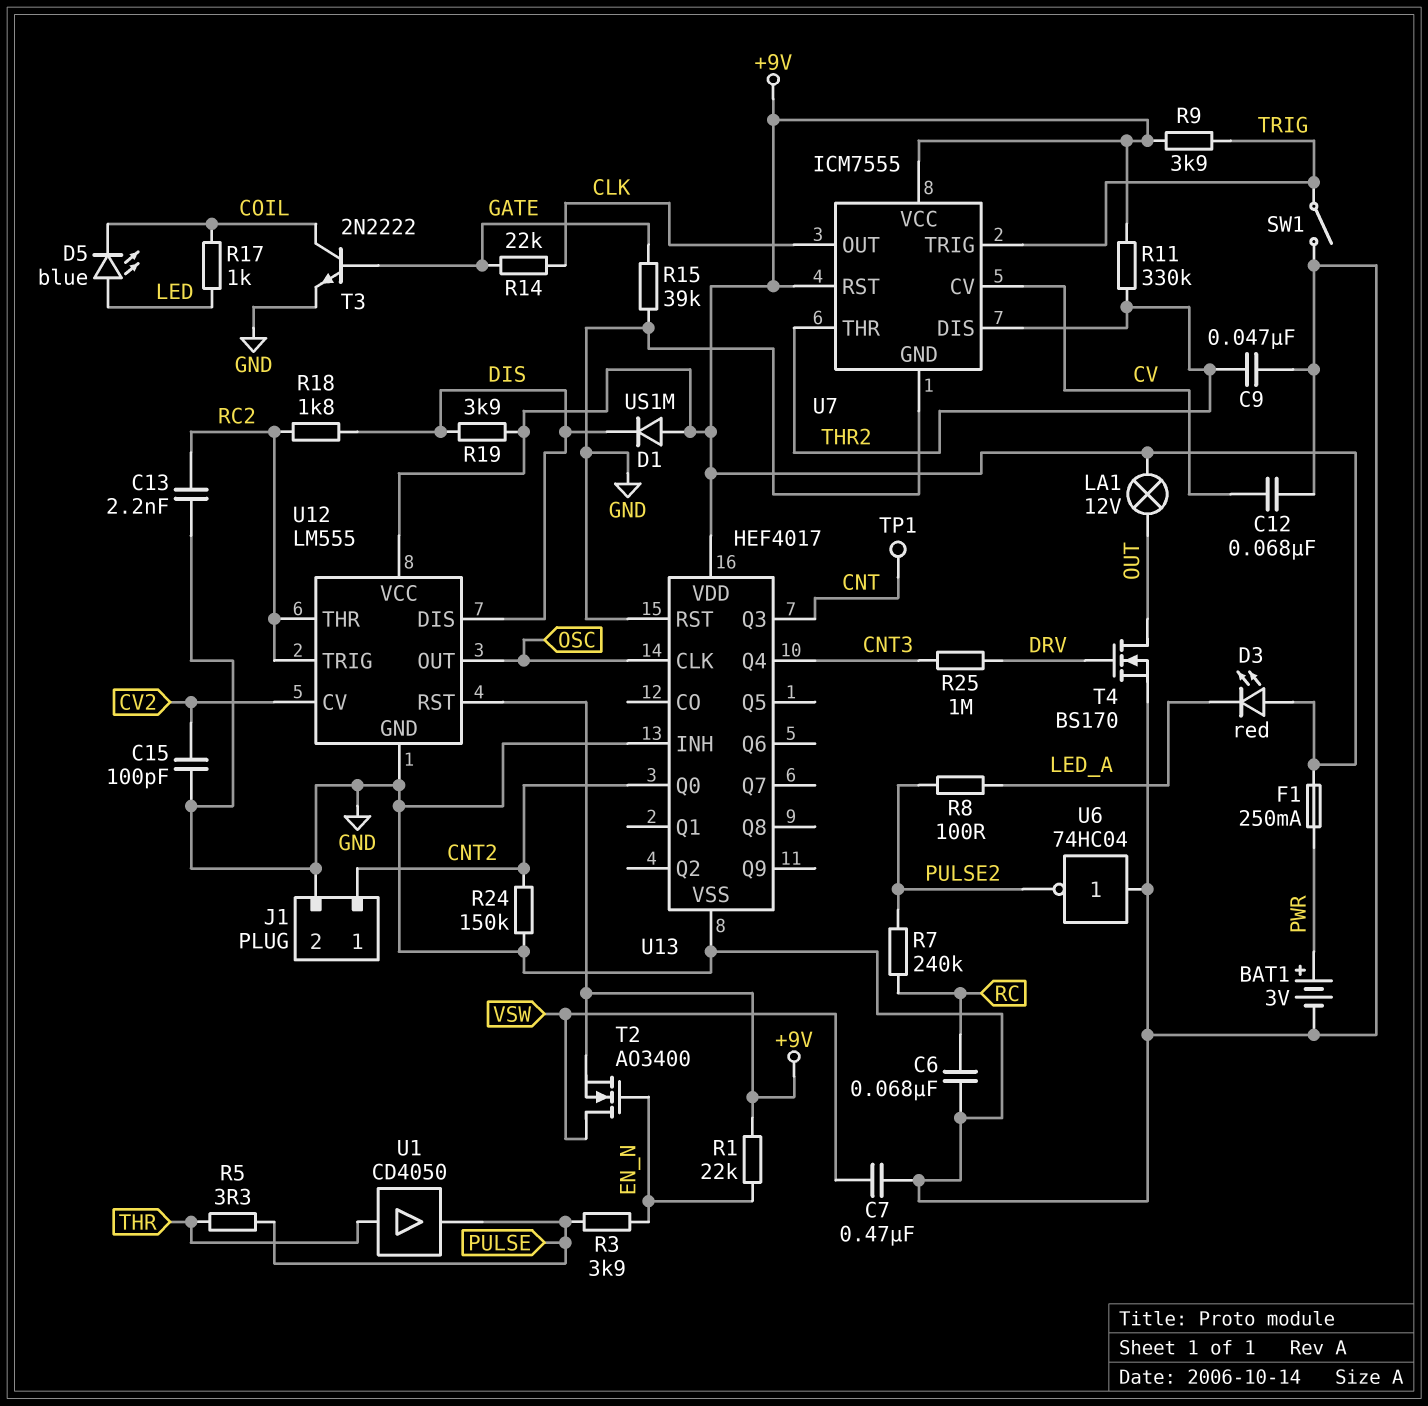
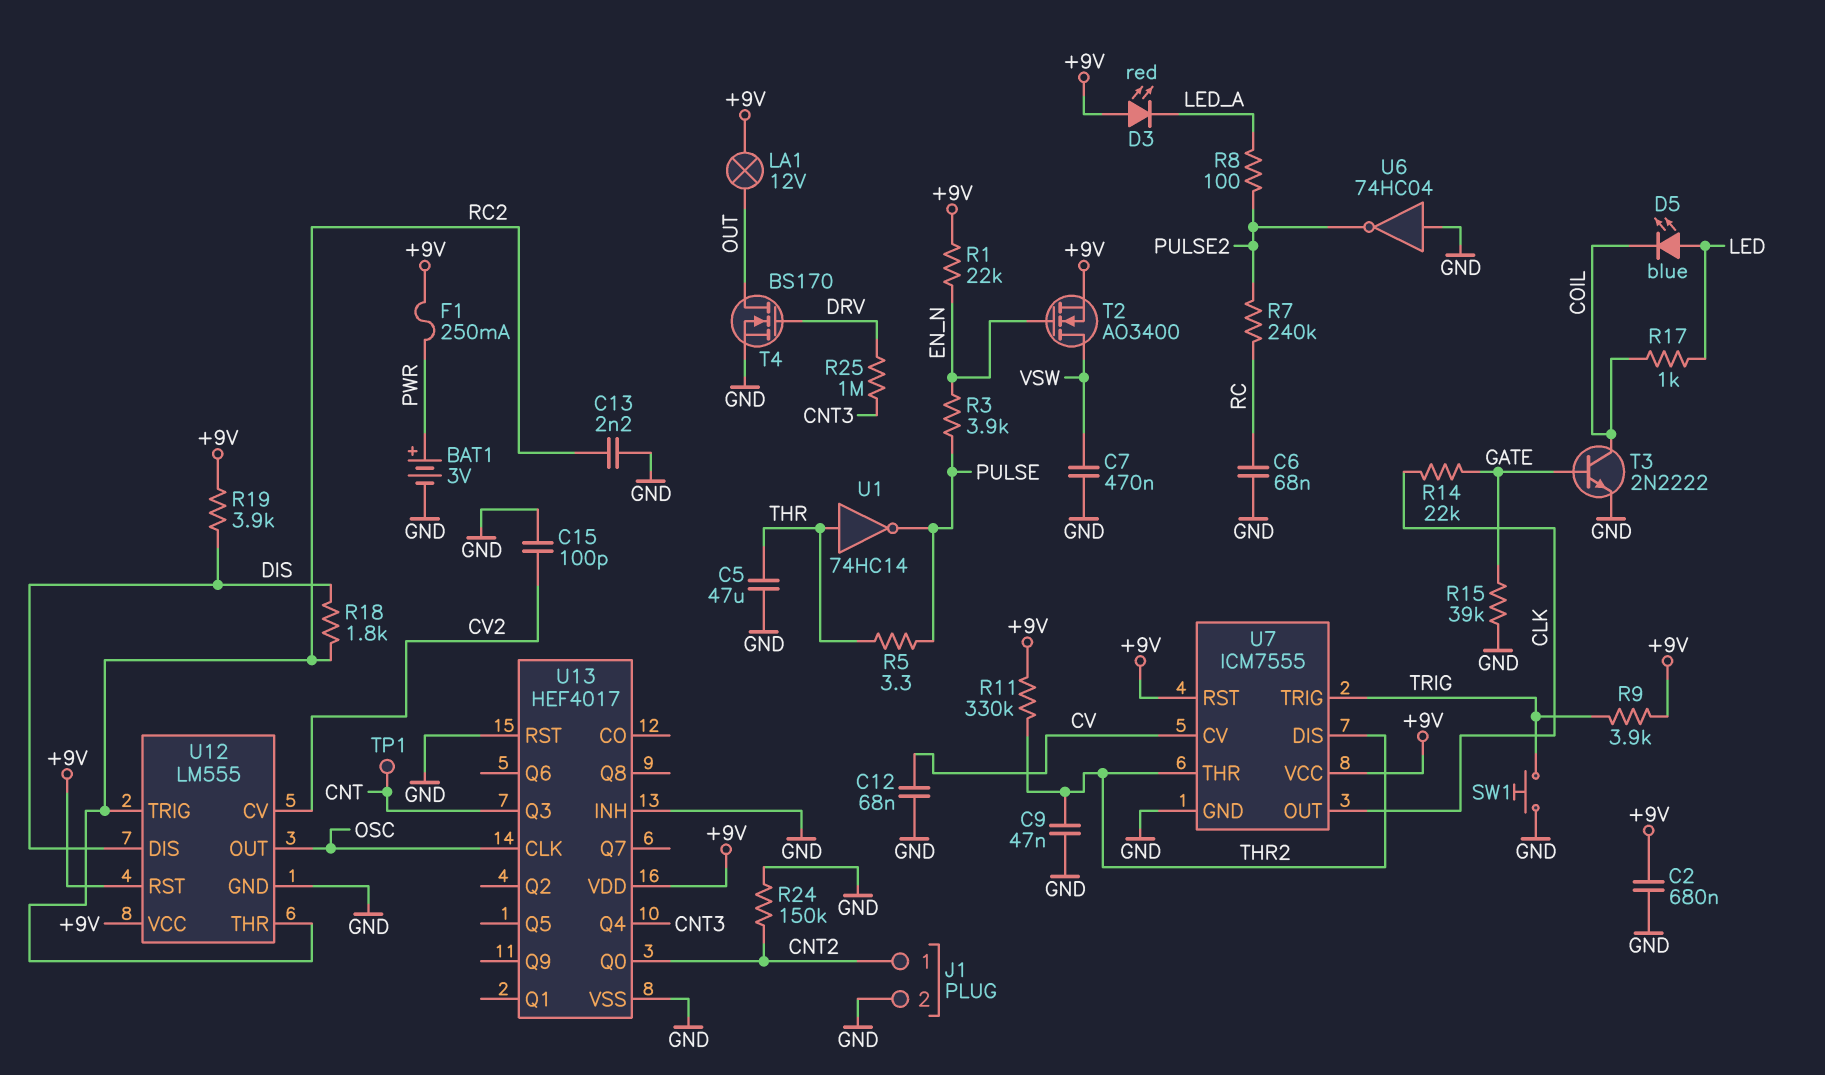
C2: none -> 680nF (+9V, GND)
C5: none -> 47uF (GND, THR)
D1: diode US1M (A +9V, K DIS) -> none
SW1: switch (GND, TRIG) -> button (GND, TRIG)
U1: buffer CD4050 (in THR, out PULSE) -> NOT 74HC14 (in THR, out PULSE)

